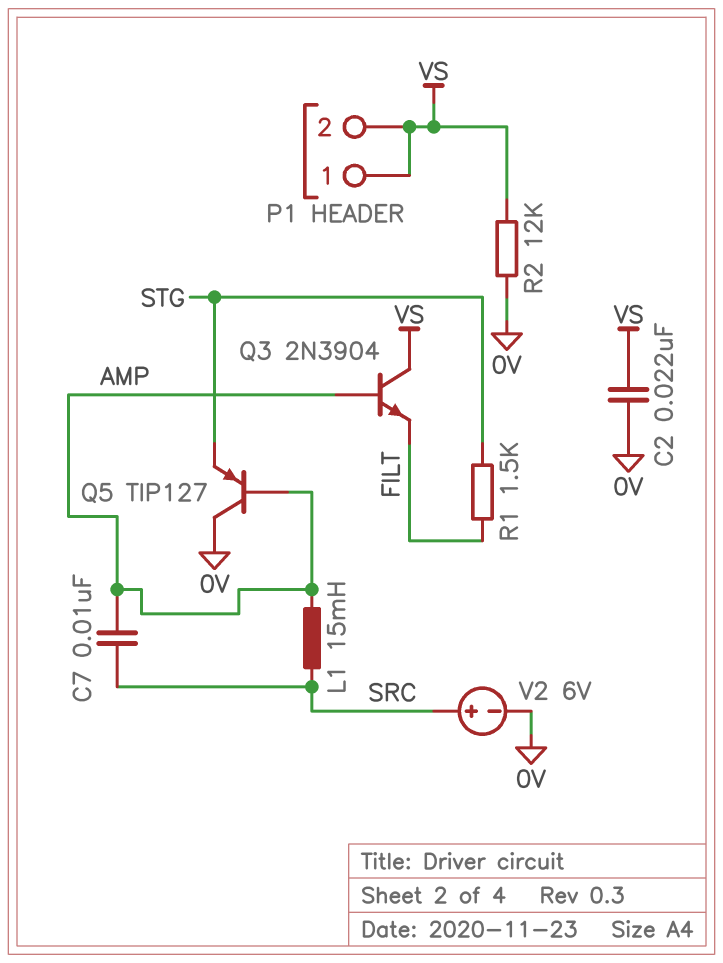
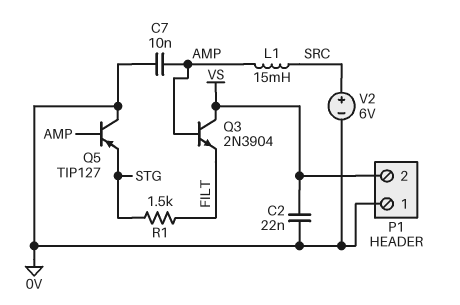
C7: 10nF (AMP, SRC) -> 10nF (0V, AMP)
P1 pin 1: VS -> 0V
R2: 12k (0V, VS) -> none

